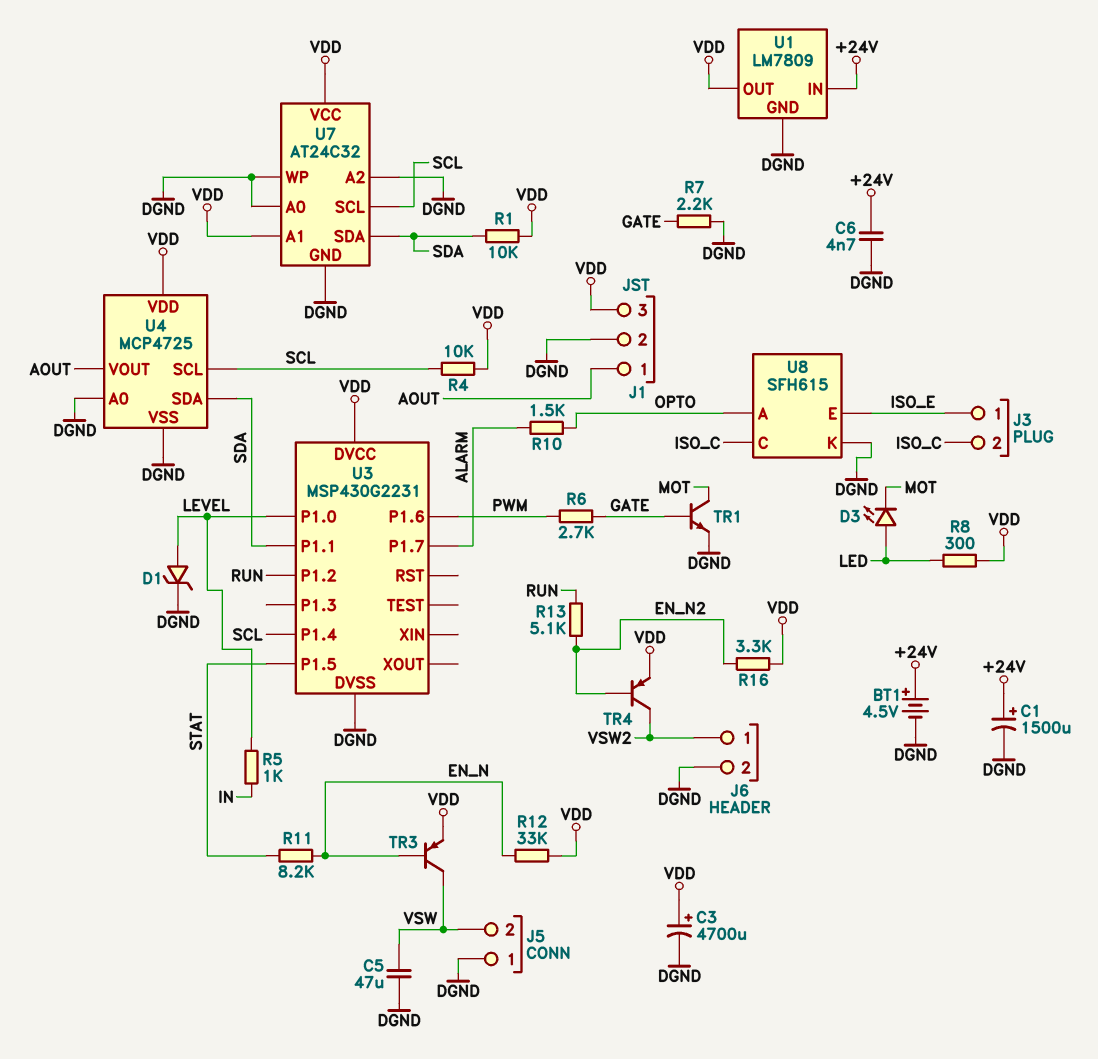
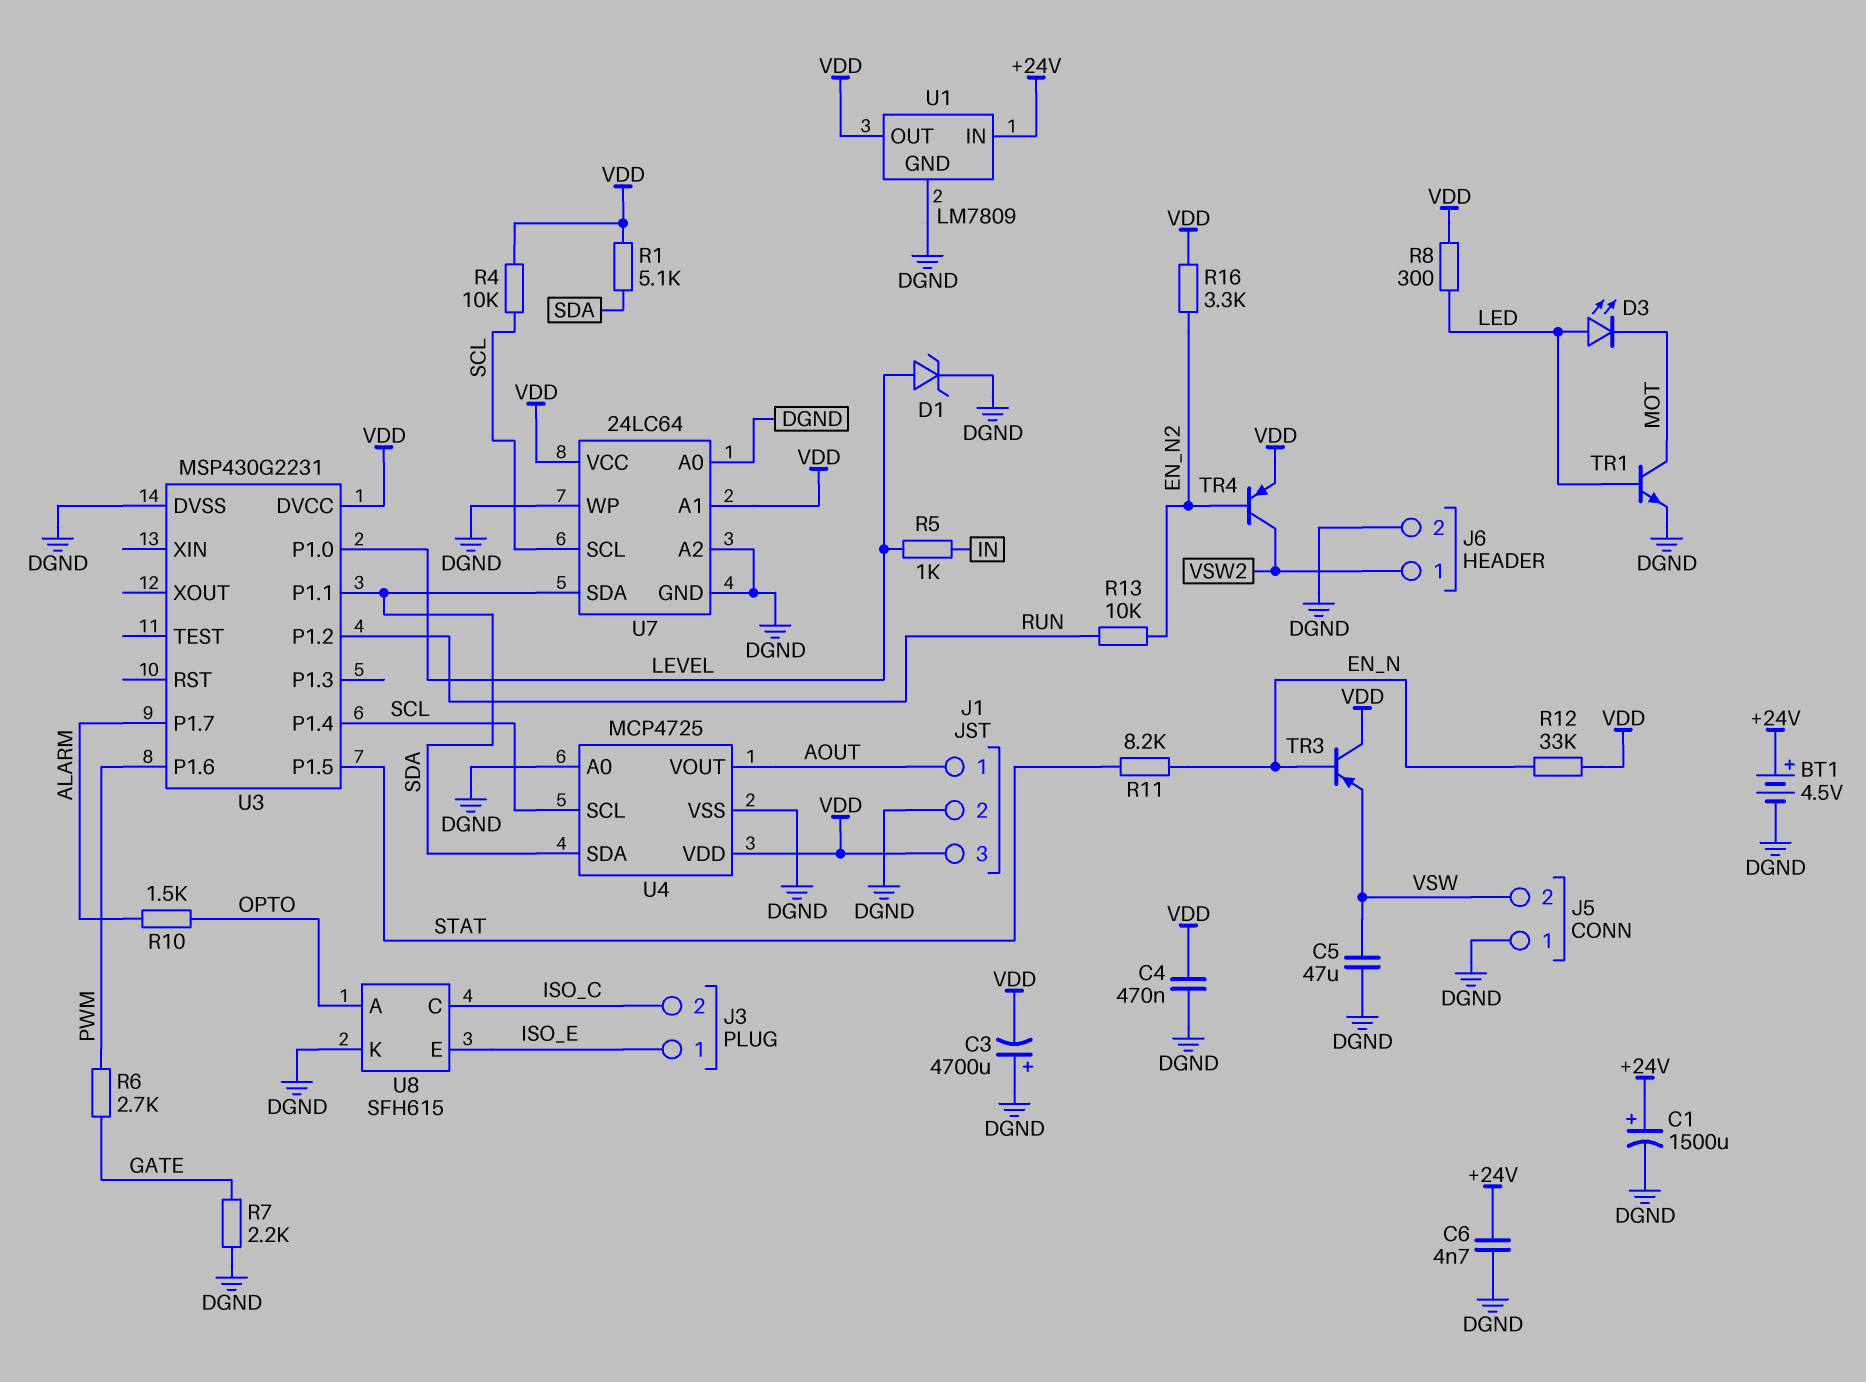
C3: 4700uF (plus VDD, minus DGND) -> 4700uF (plus DGND, minus VDD)
C4: none -> 470nF (DGND, VDD)
R1: 10k (SDA, VDD) -> 5.1k (SDA, VDD)
R13: 5.1k (EN_N2, RUN) -> 10k (EN_N2, RUN)
TR1: NPN (B GATE, C MOT, E DGND) -> NPN (B LED, C MOT, E DGND)
TR3: PNP (B EN_N, C VSW, E VDD) -> PNP (B EN_N, C VDD, E VSW)
U7: AT24C32 -> 24LC64

